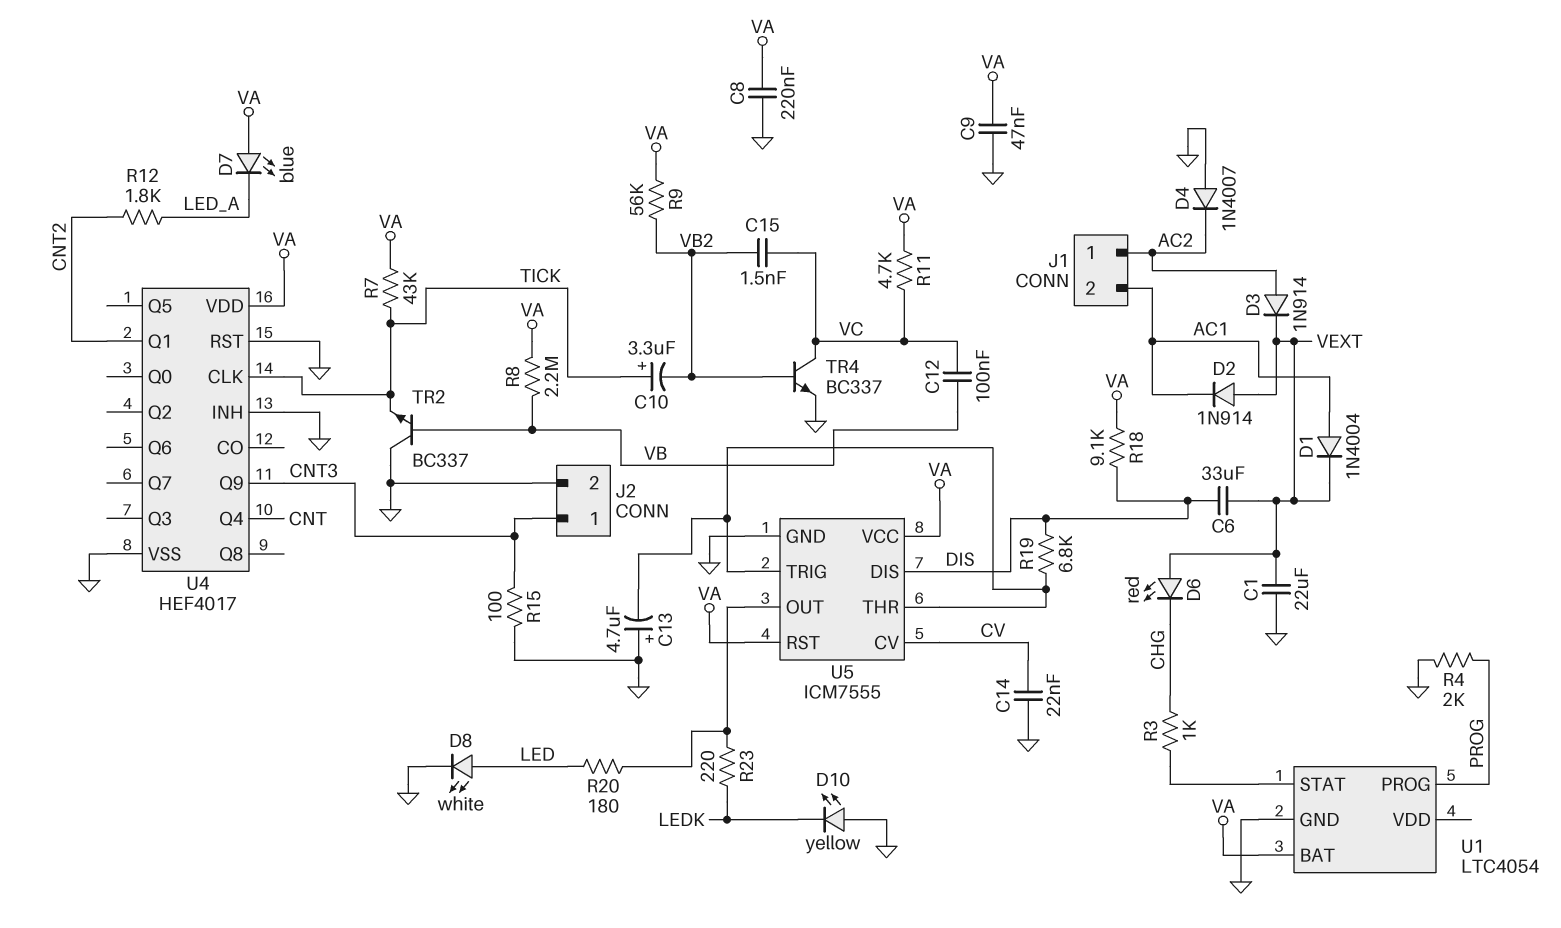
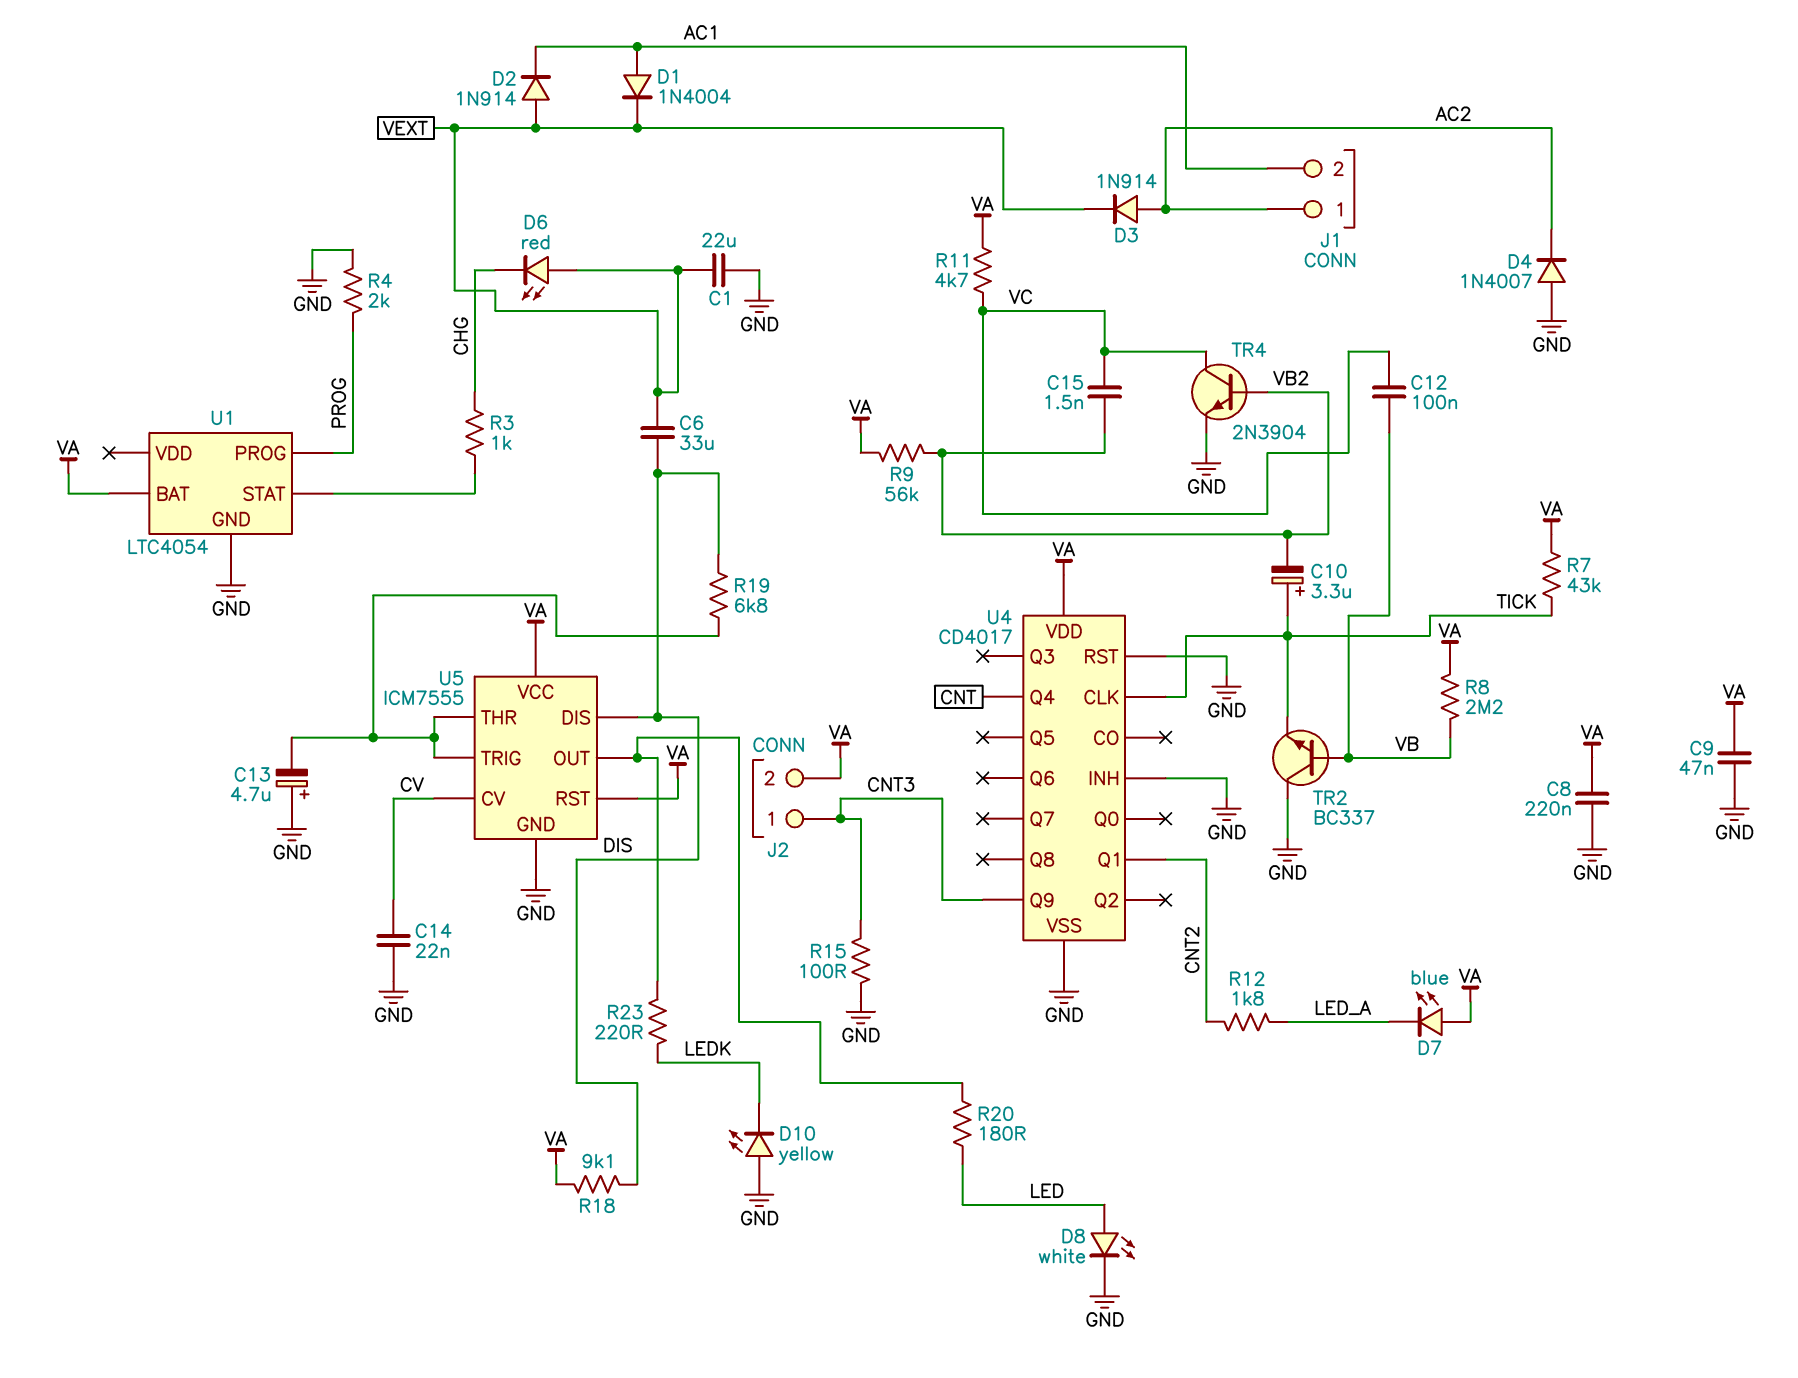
J2 pin 2: GND -> VA
TR4: NPN BC337 (B VB2, C VC, E GND) -> NPN 2N3904 (B VB2, C VC, E GND)
U4: HEF4017 -> CD4017

